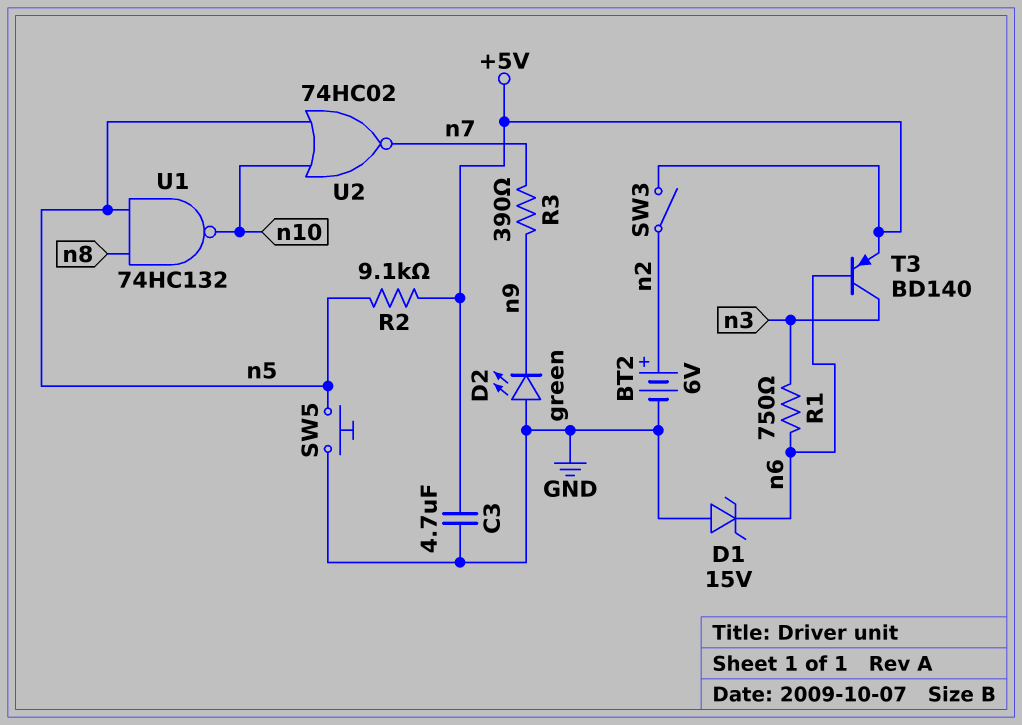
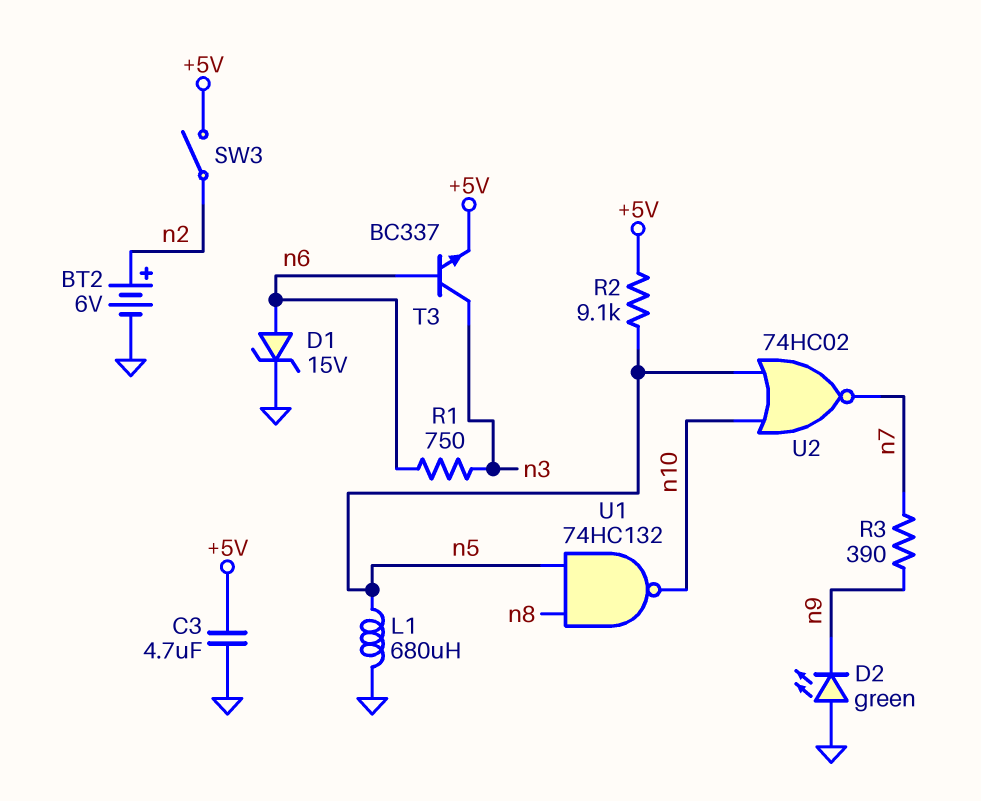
D1: zener 15V (A GND, K n6) -> zener 15V (A n6, K GND)
L1: none -> 680uH (GND, n5)
SW5: button (GND, n5) -> none
T3: PNP BD140 (B n6, C n3, E +5V) -> NPN BC337 (B n6, C n3, E +5V)

